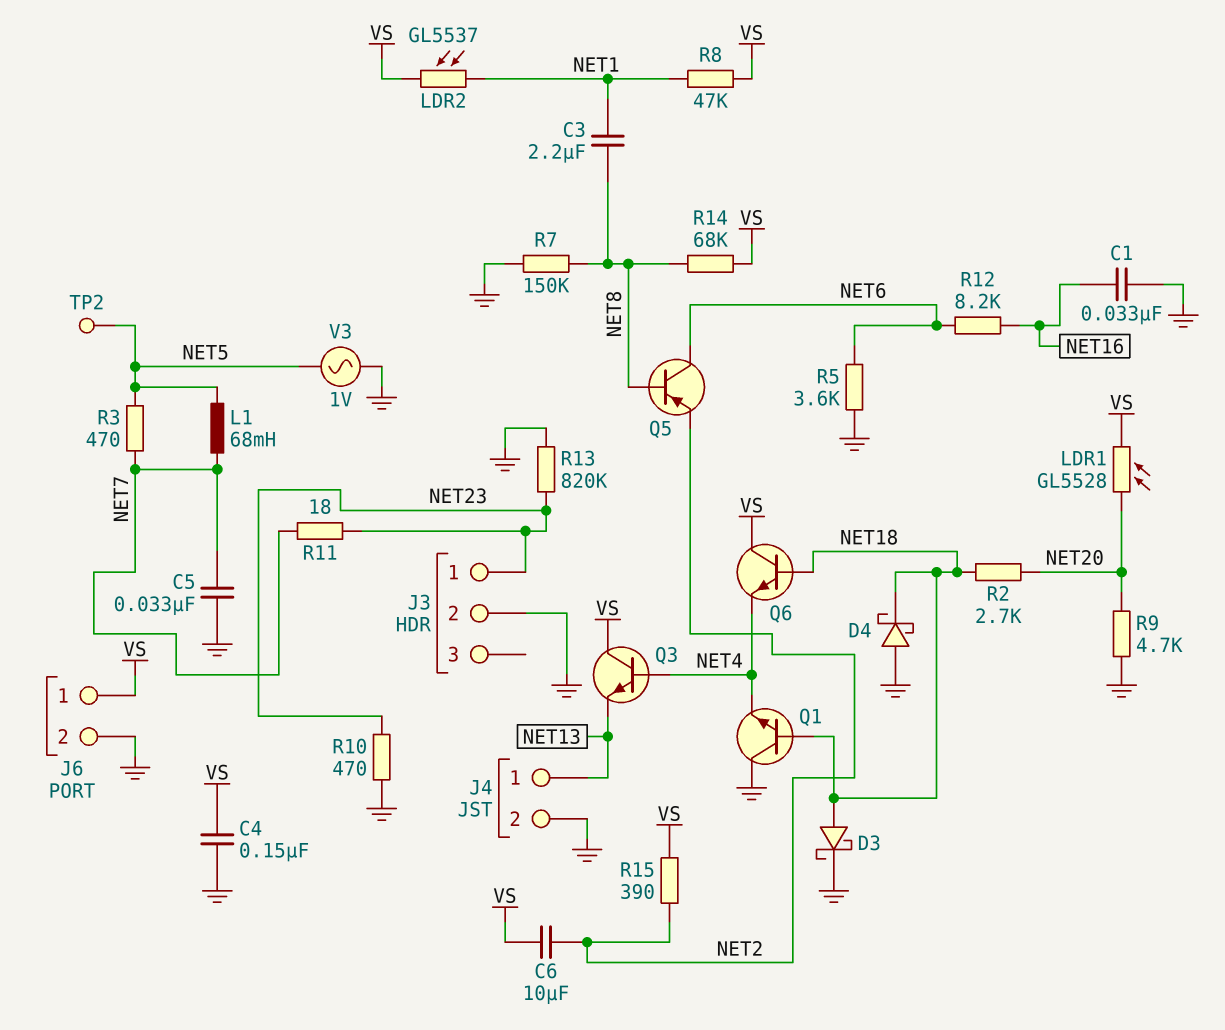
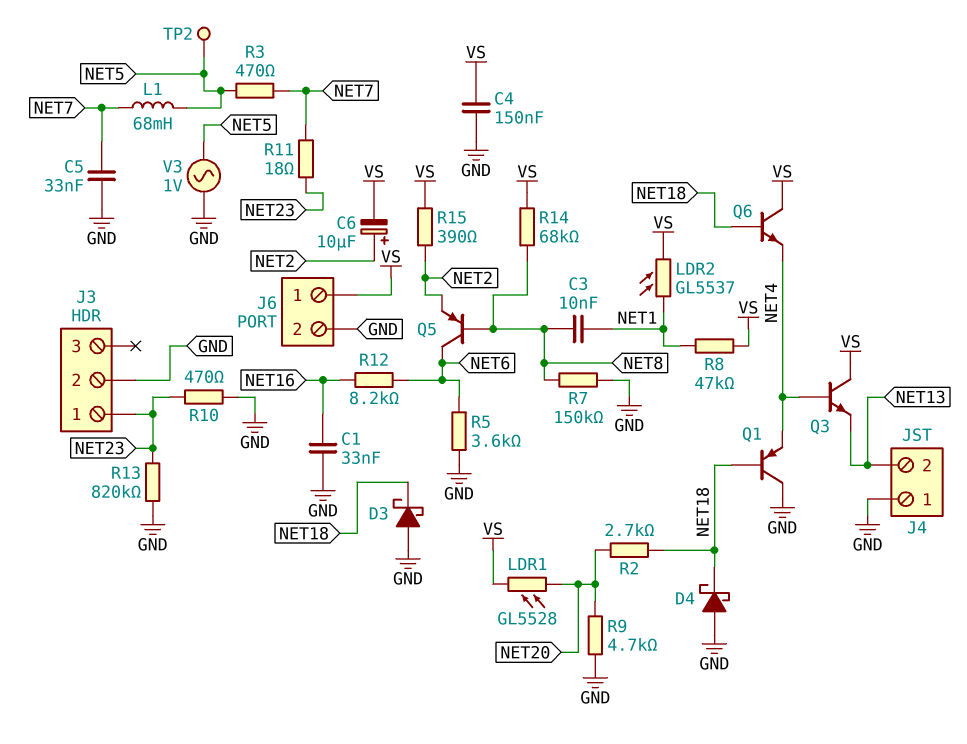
C3: 2.2uF (NET1, NET8) -> 10nF (NET1, NET8)
C6: 10uF (NET2, VS) -> 10uF (plus NET2, minus VS)
D3: schottky (A NET18, K GND) -> schottky (A GND, K NET18)
J4 pin 1: NET13 -> GND
J4 pin 2: GND -> NET13
Q1: NPN (B NET18, C GND, E NET4) -> PNP (B NET18, C GND, E NET4)

